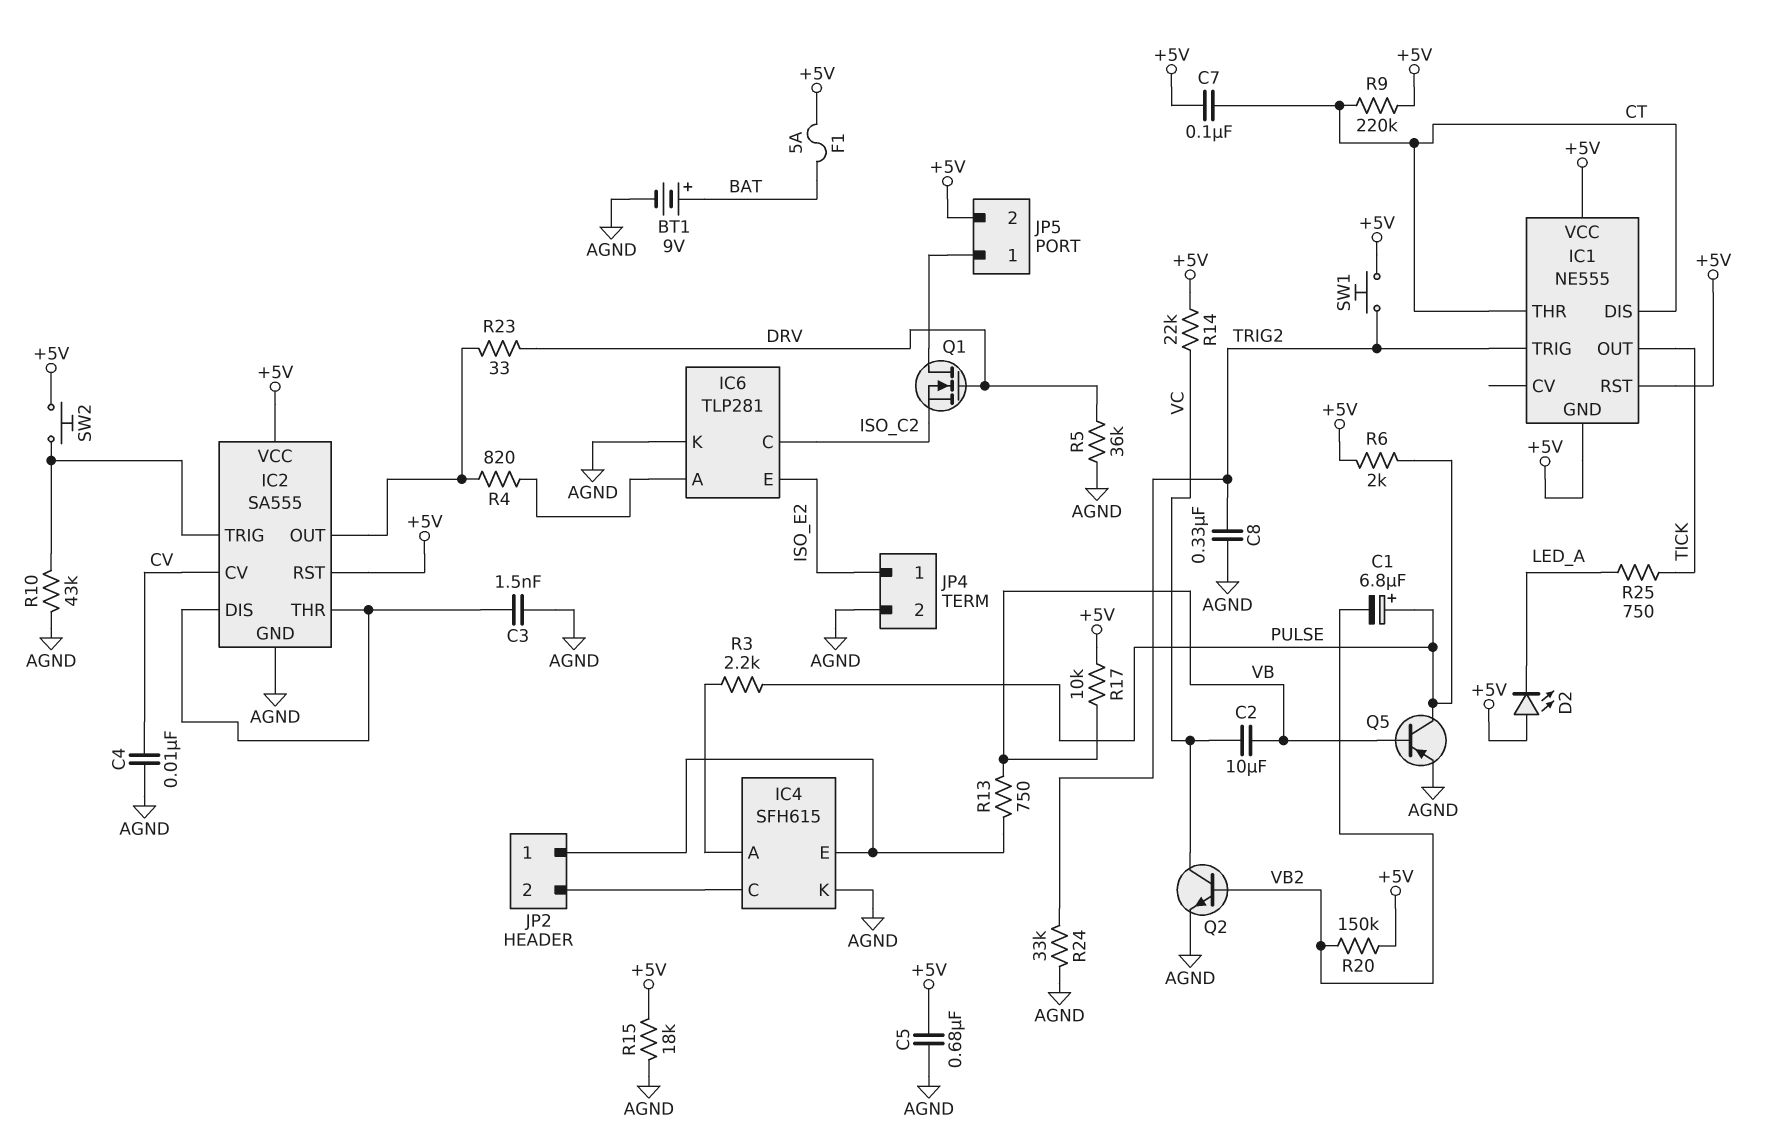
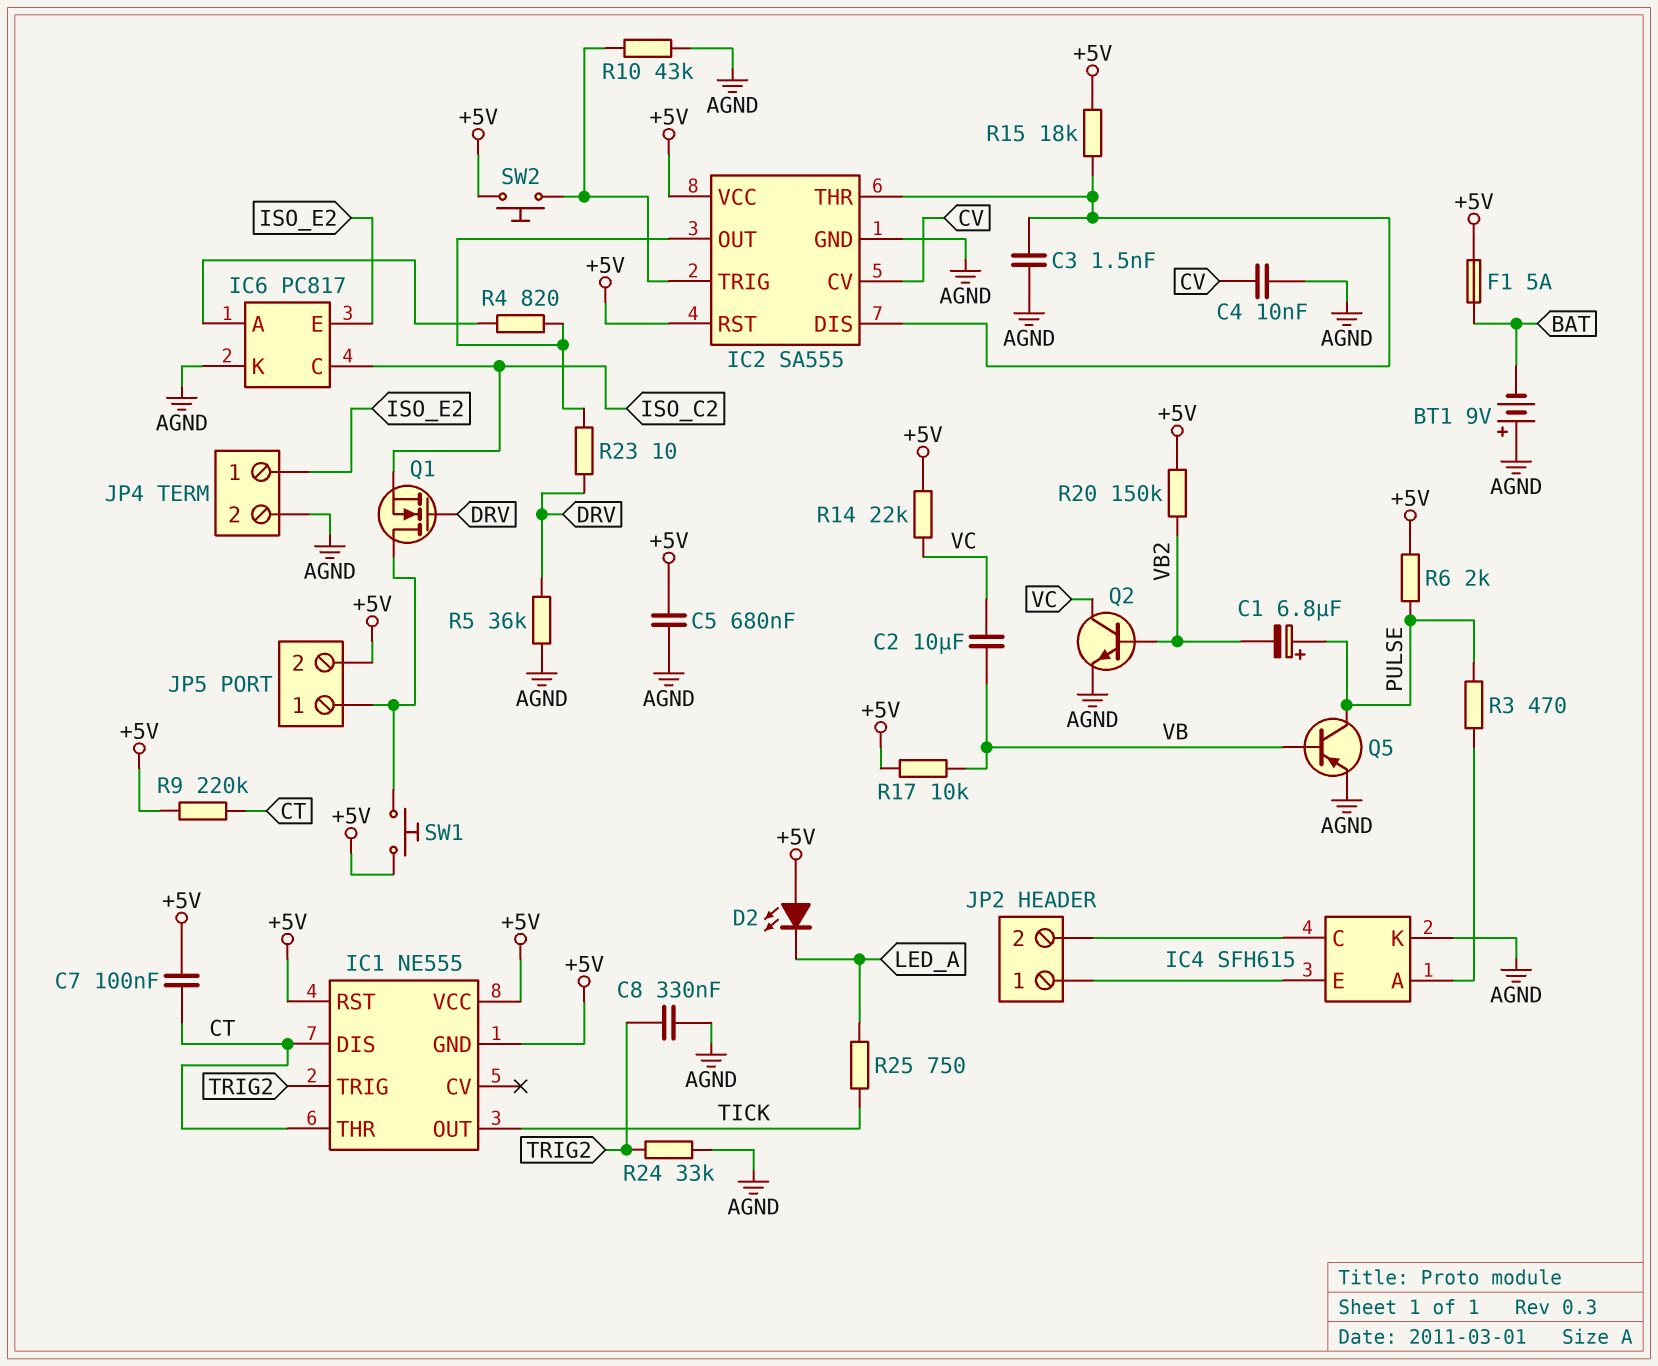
BT1: 9V (plus BAT, minus AGND) -> 9V (plus AGND, minus BAT)
IC6: TLP281 -> PC817
R3: 2.2k (IC4/A, PULSE) -> 470 (IC4/A, PULSE)
R13: 750 (IC4/E, VB) -> none
R15: 18k (+5V, AGND) -> 18k (+5V, IC2/DIS)
R23: 33 (DRV, IC2/OUT) -> 10 (DRV, IC2/OUT)
SW1: button (+5V, TRIG2) -> button (+5V, JP5/1)

